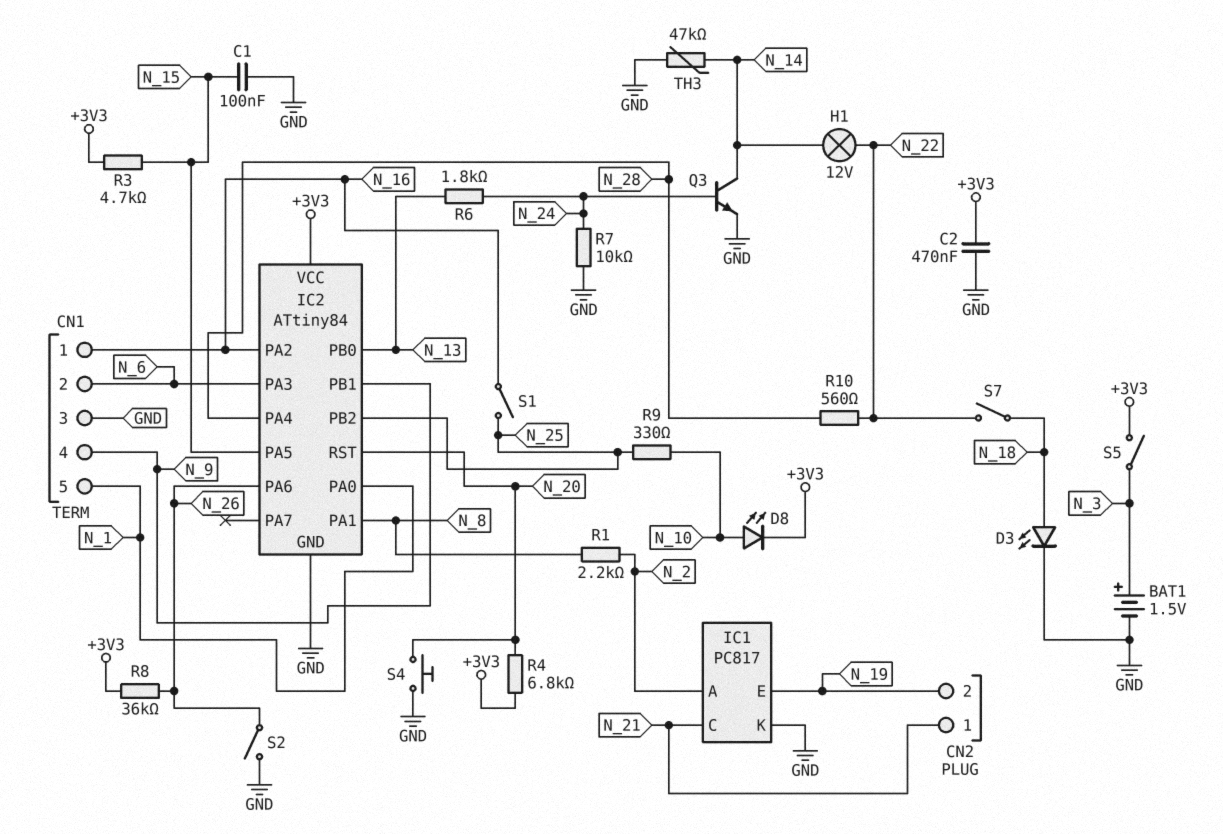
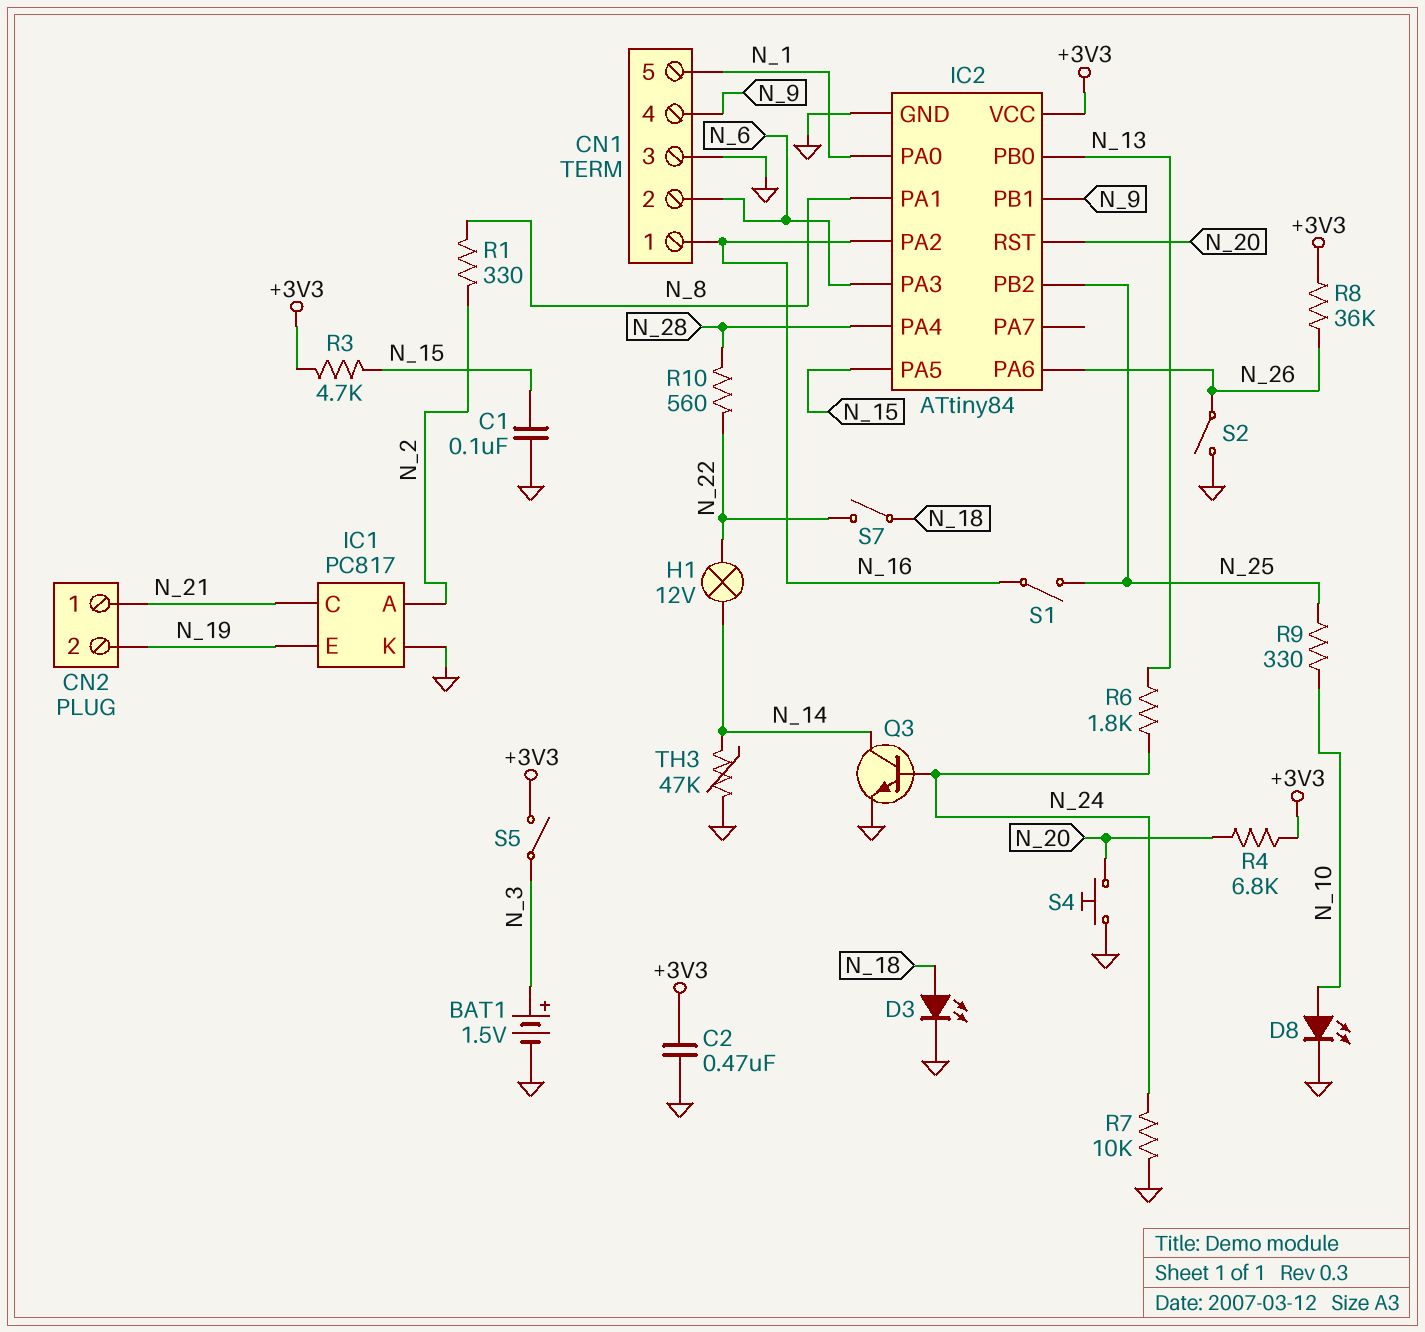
D8: LED (A N_10, K +3V3) -> LED (A N_10, K GND)
R1: 2.2k (N_2, N_8) -> 330 (N_2, N_8)

